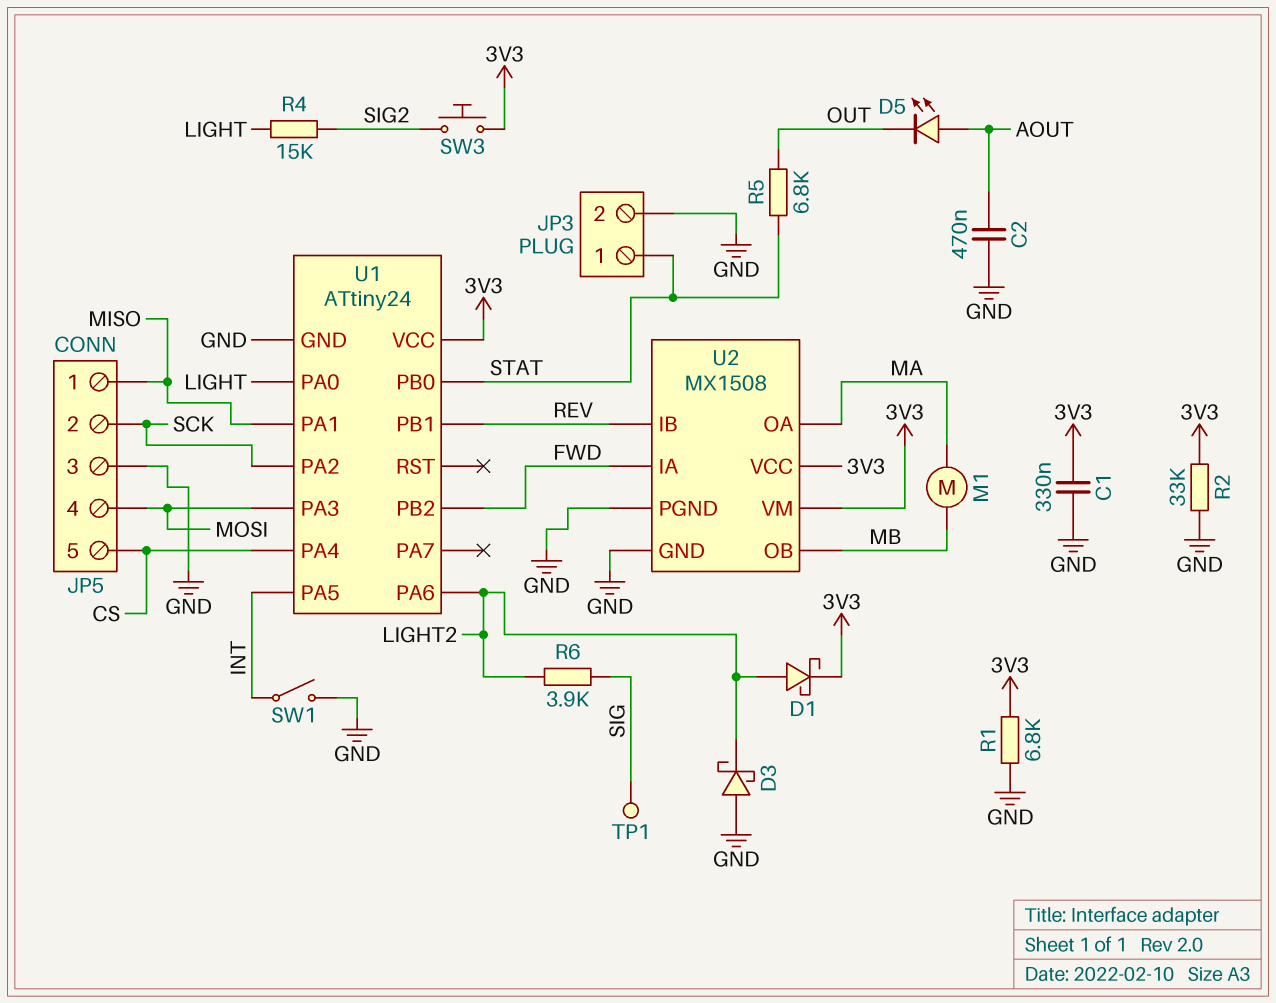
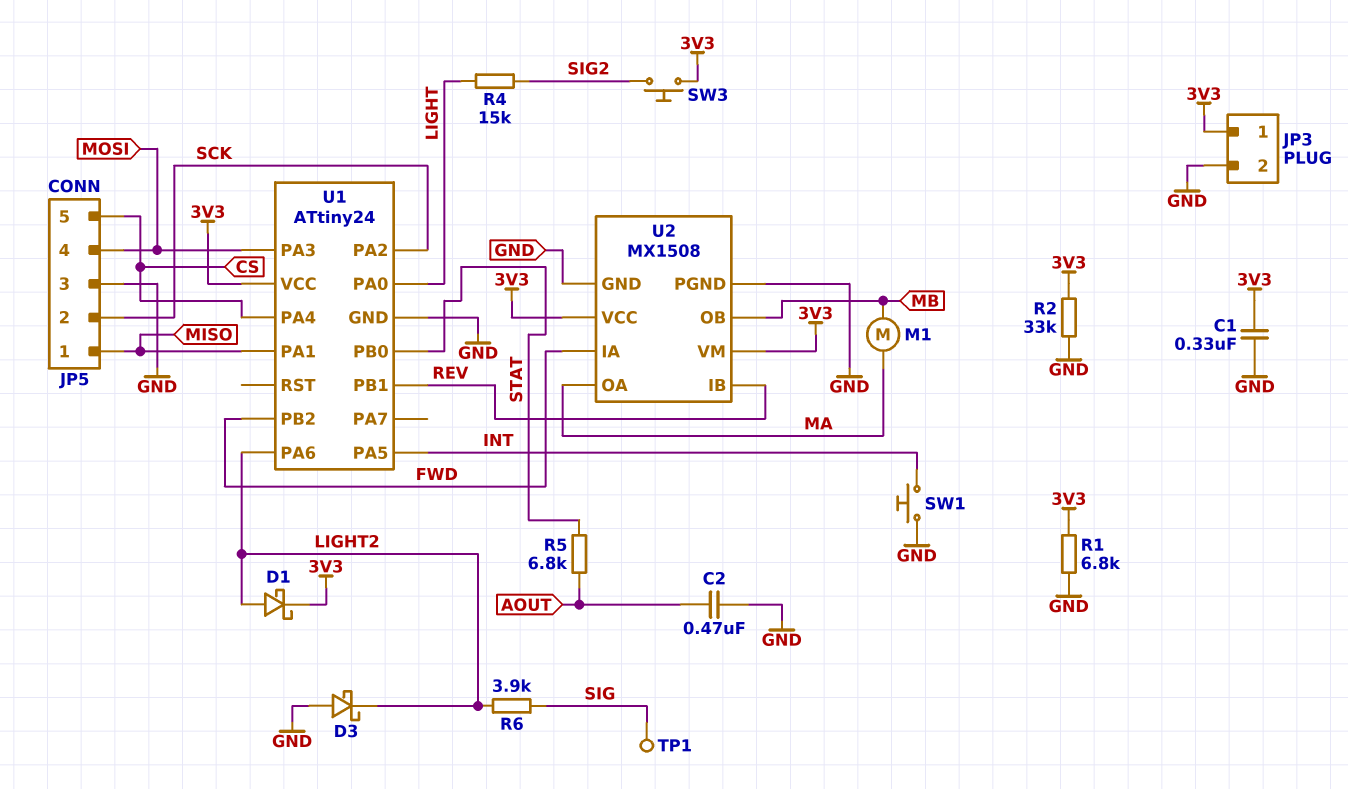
D5: LED (A AOUT, K OUT) -> none
JP3 pin 1: STAT -> 3V3
R5: 6.8k (OUT, STAT) -> 6.8k (AOUT, STAT)
SW1: switch (GND, INT) -> button (GND, INT)

